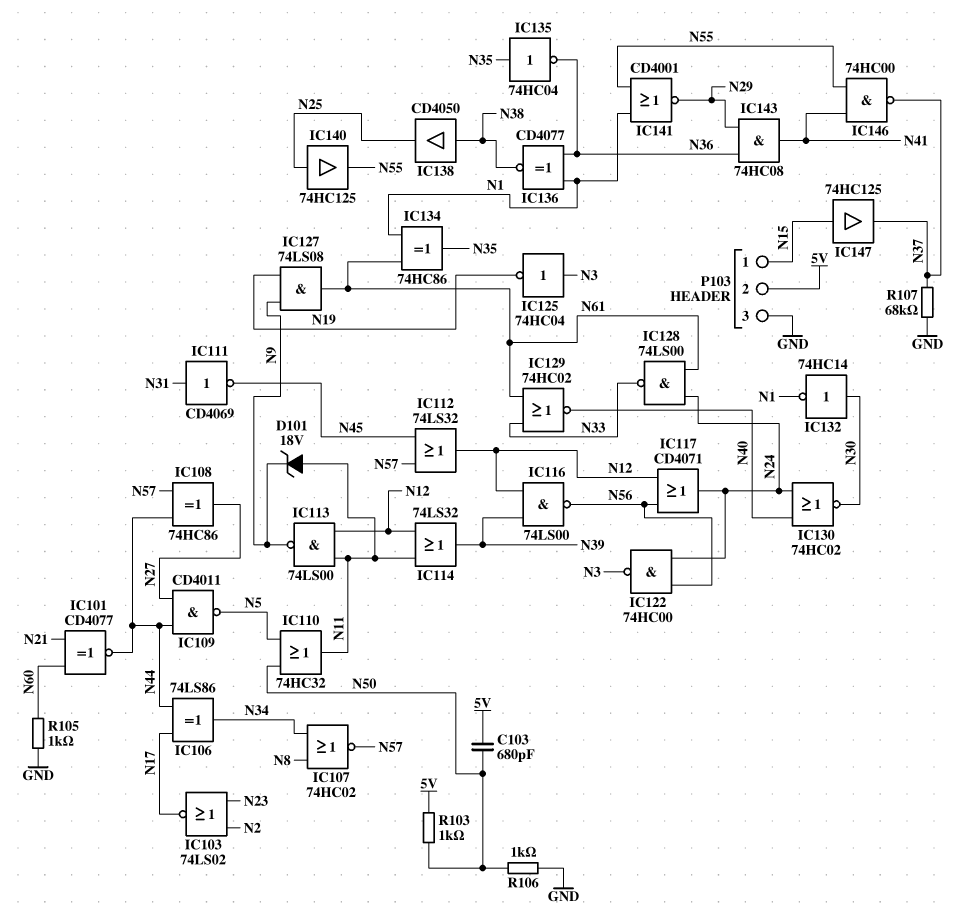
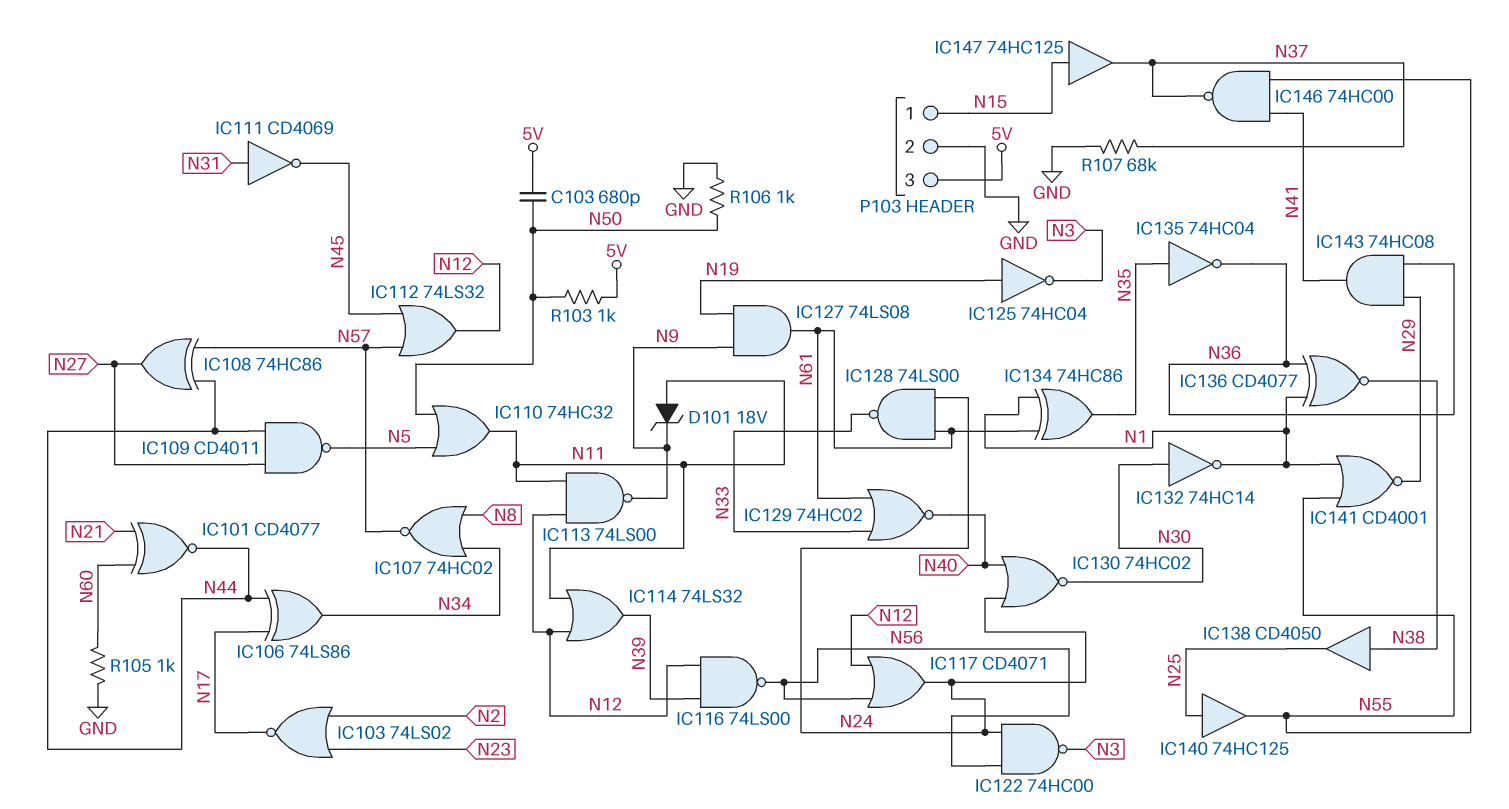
IC125: NOT 74HC04 (in N3, out N19) -> NOT 74HC04 (in N19, out N3)
P103 pin 2: 5V -> GND
P103 pin 3: GND -> 5V

